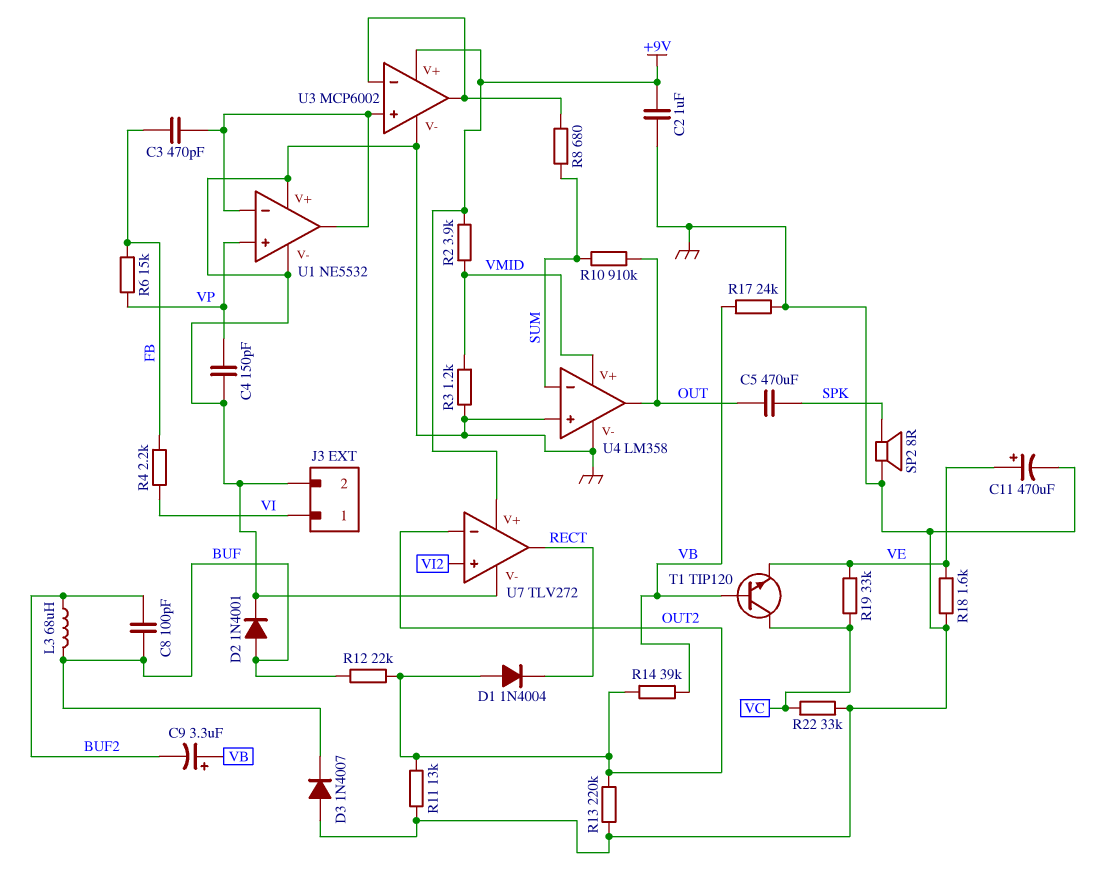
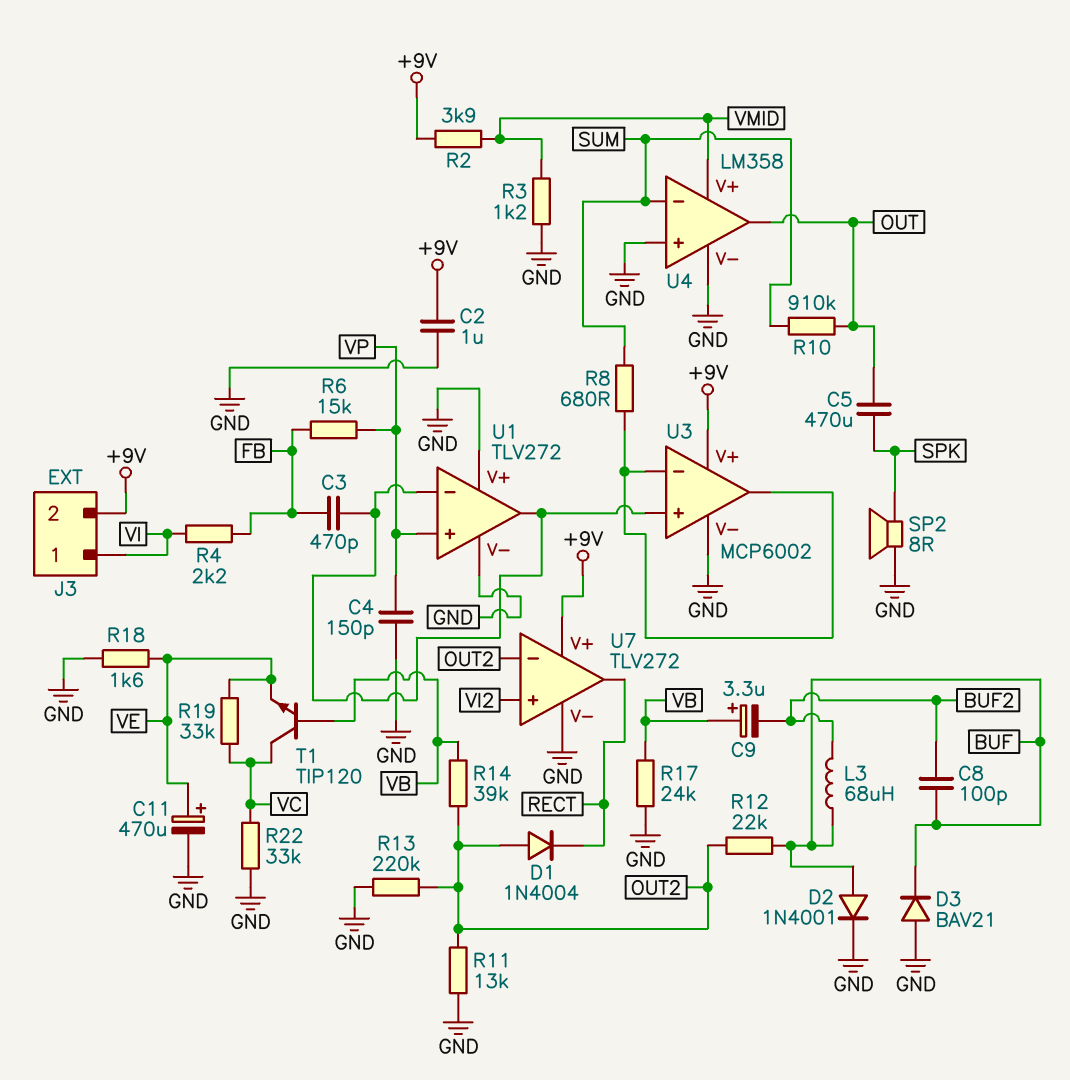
D3: diode 1N4007 (A GND, K BUF) -> diode BAV21 (A GND, K BUF)
J3 pin 2: GND -> +9V
U1: NE5532 -> TLV272

